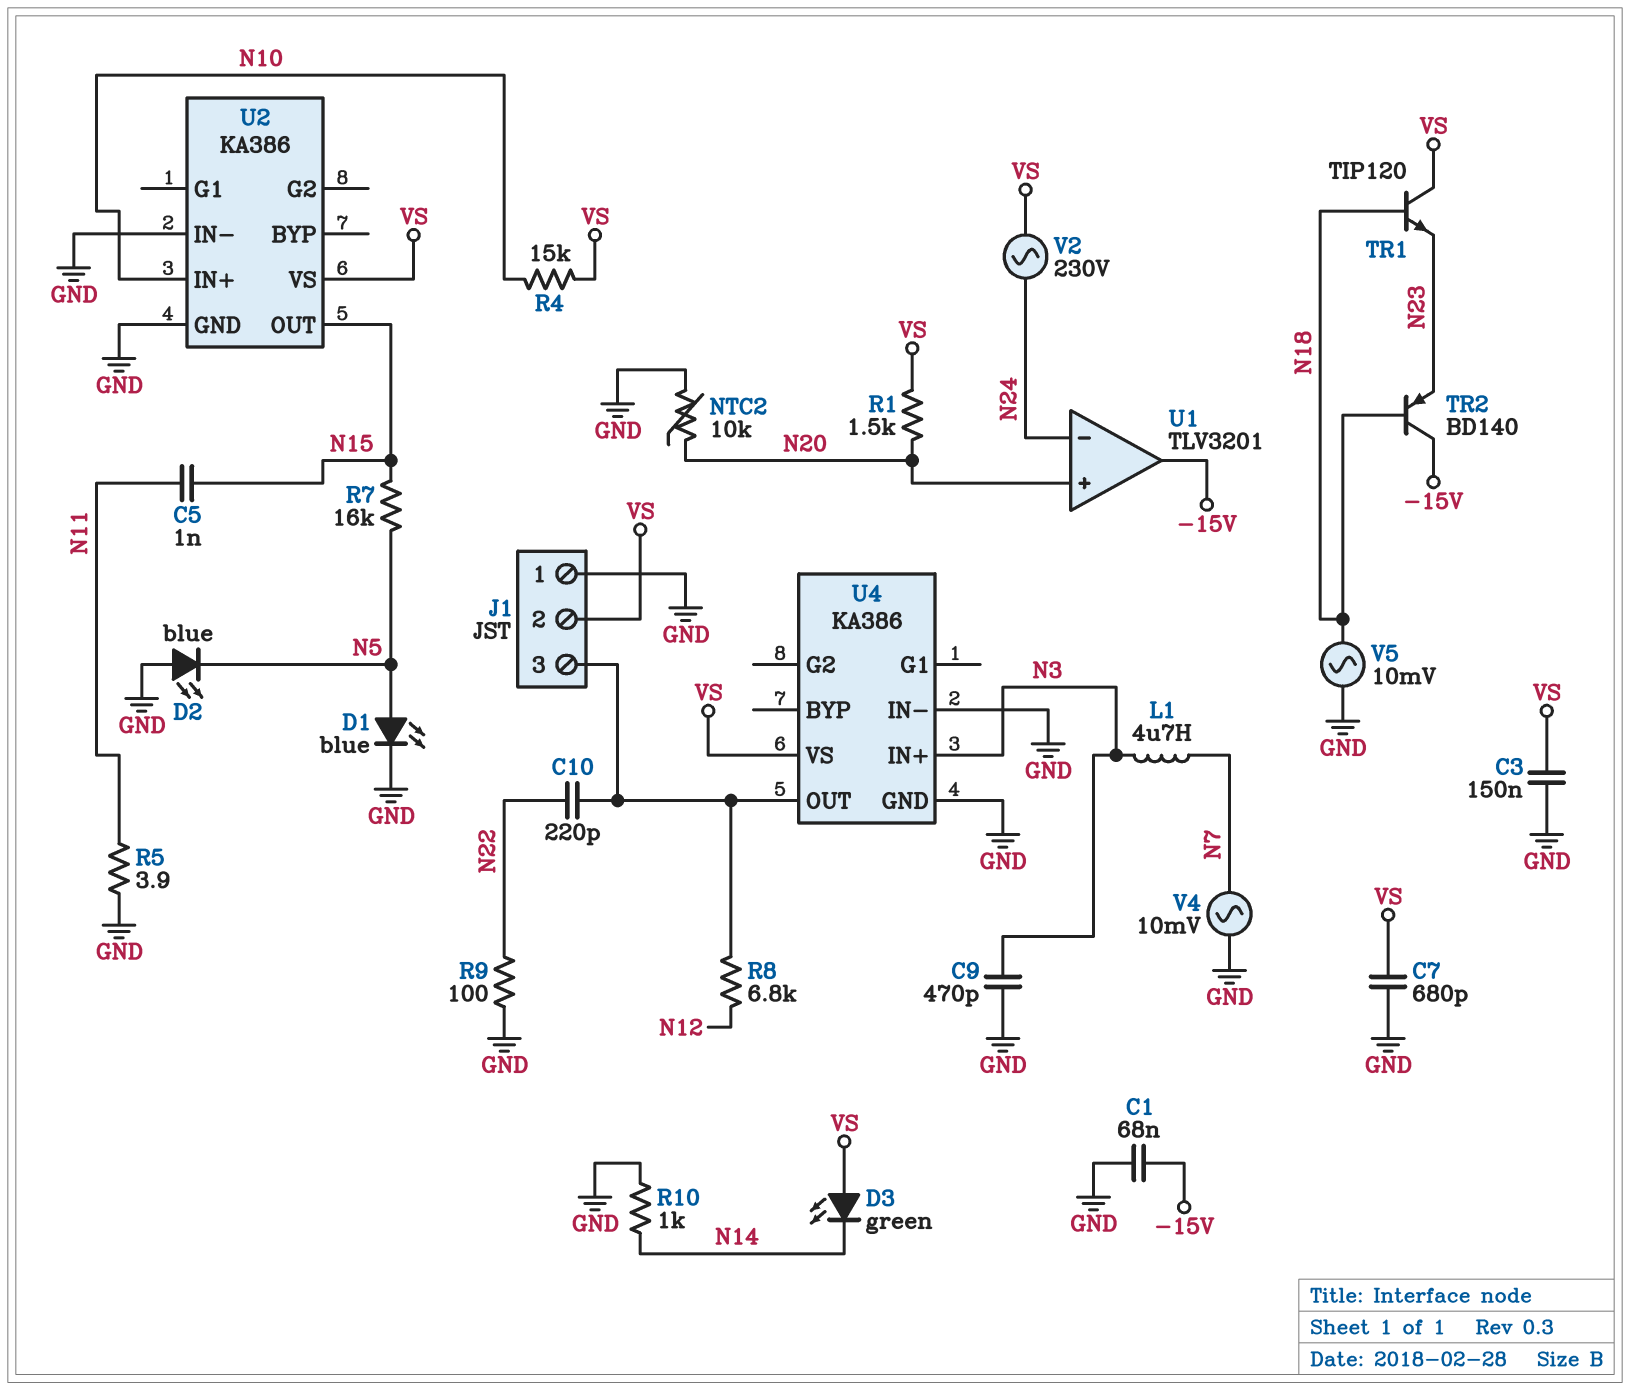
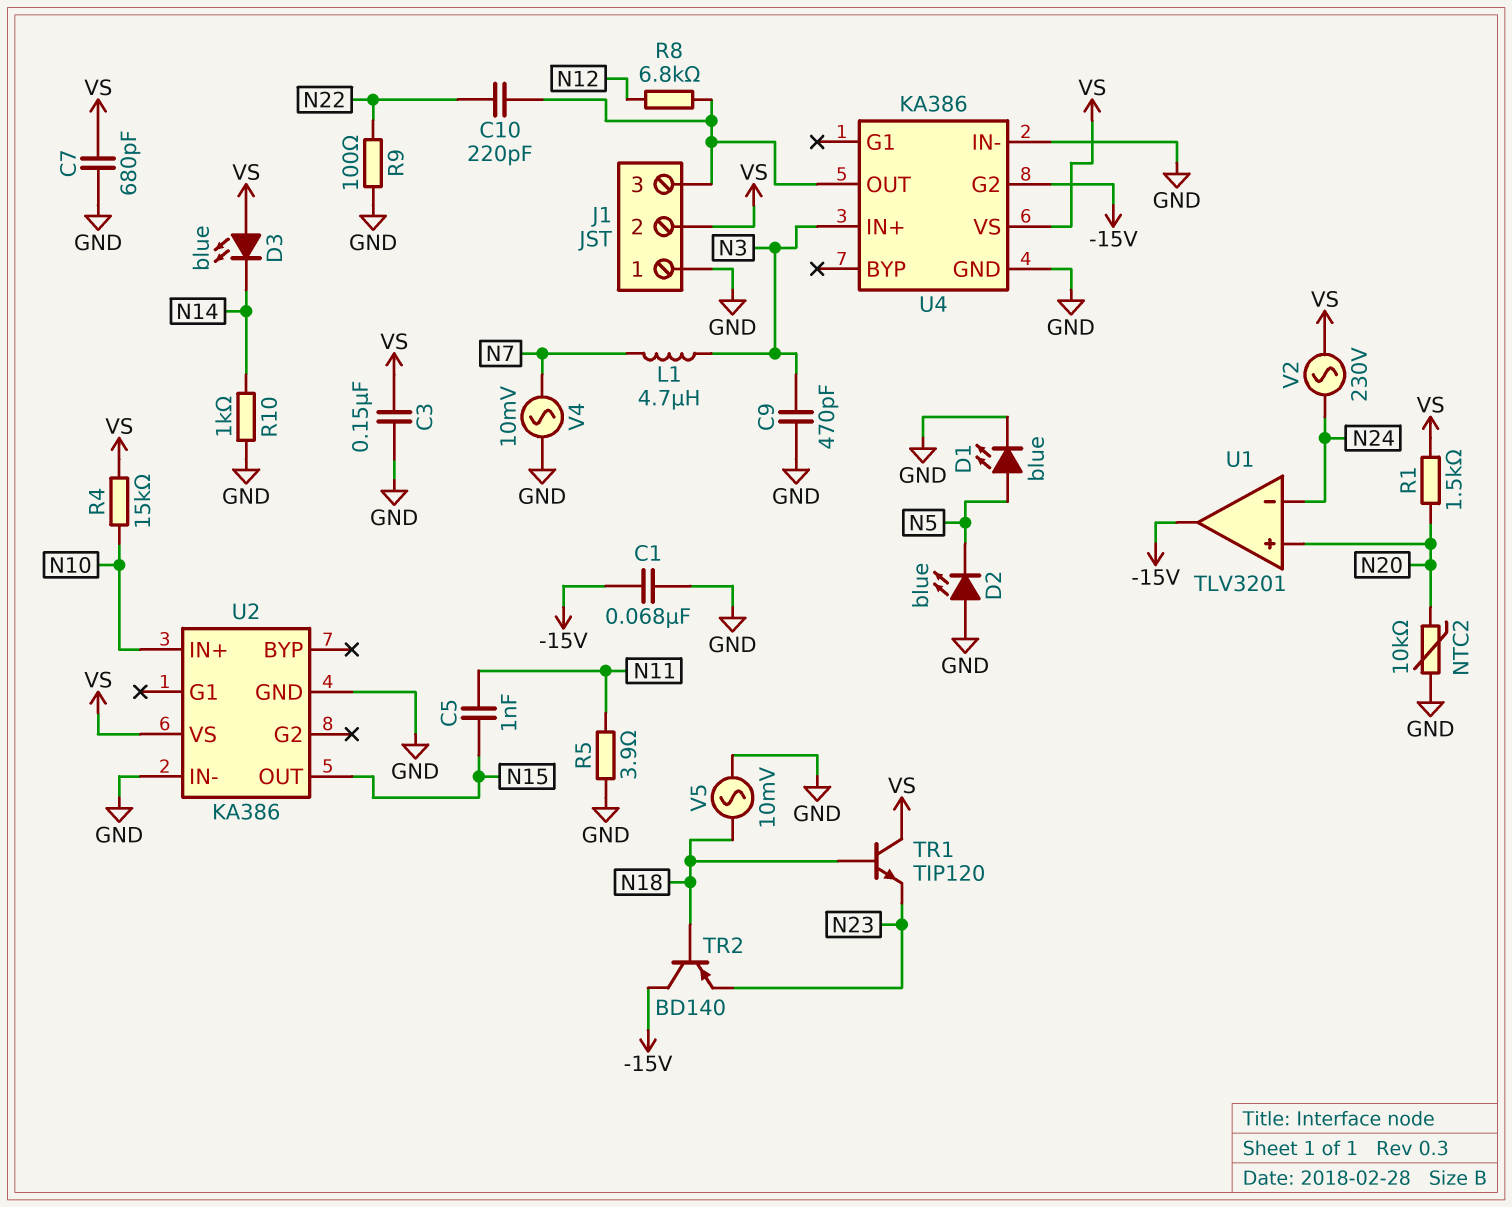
D3: LED green (A VS, K N14) -> LED blue (A VS, K N14)
R7: 16k (N5, N15) -> none
U4 pin G2: none -> -15V

